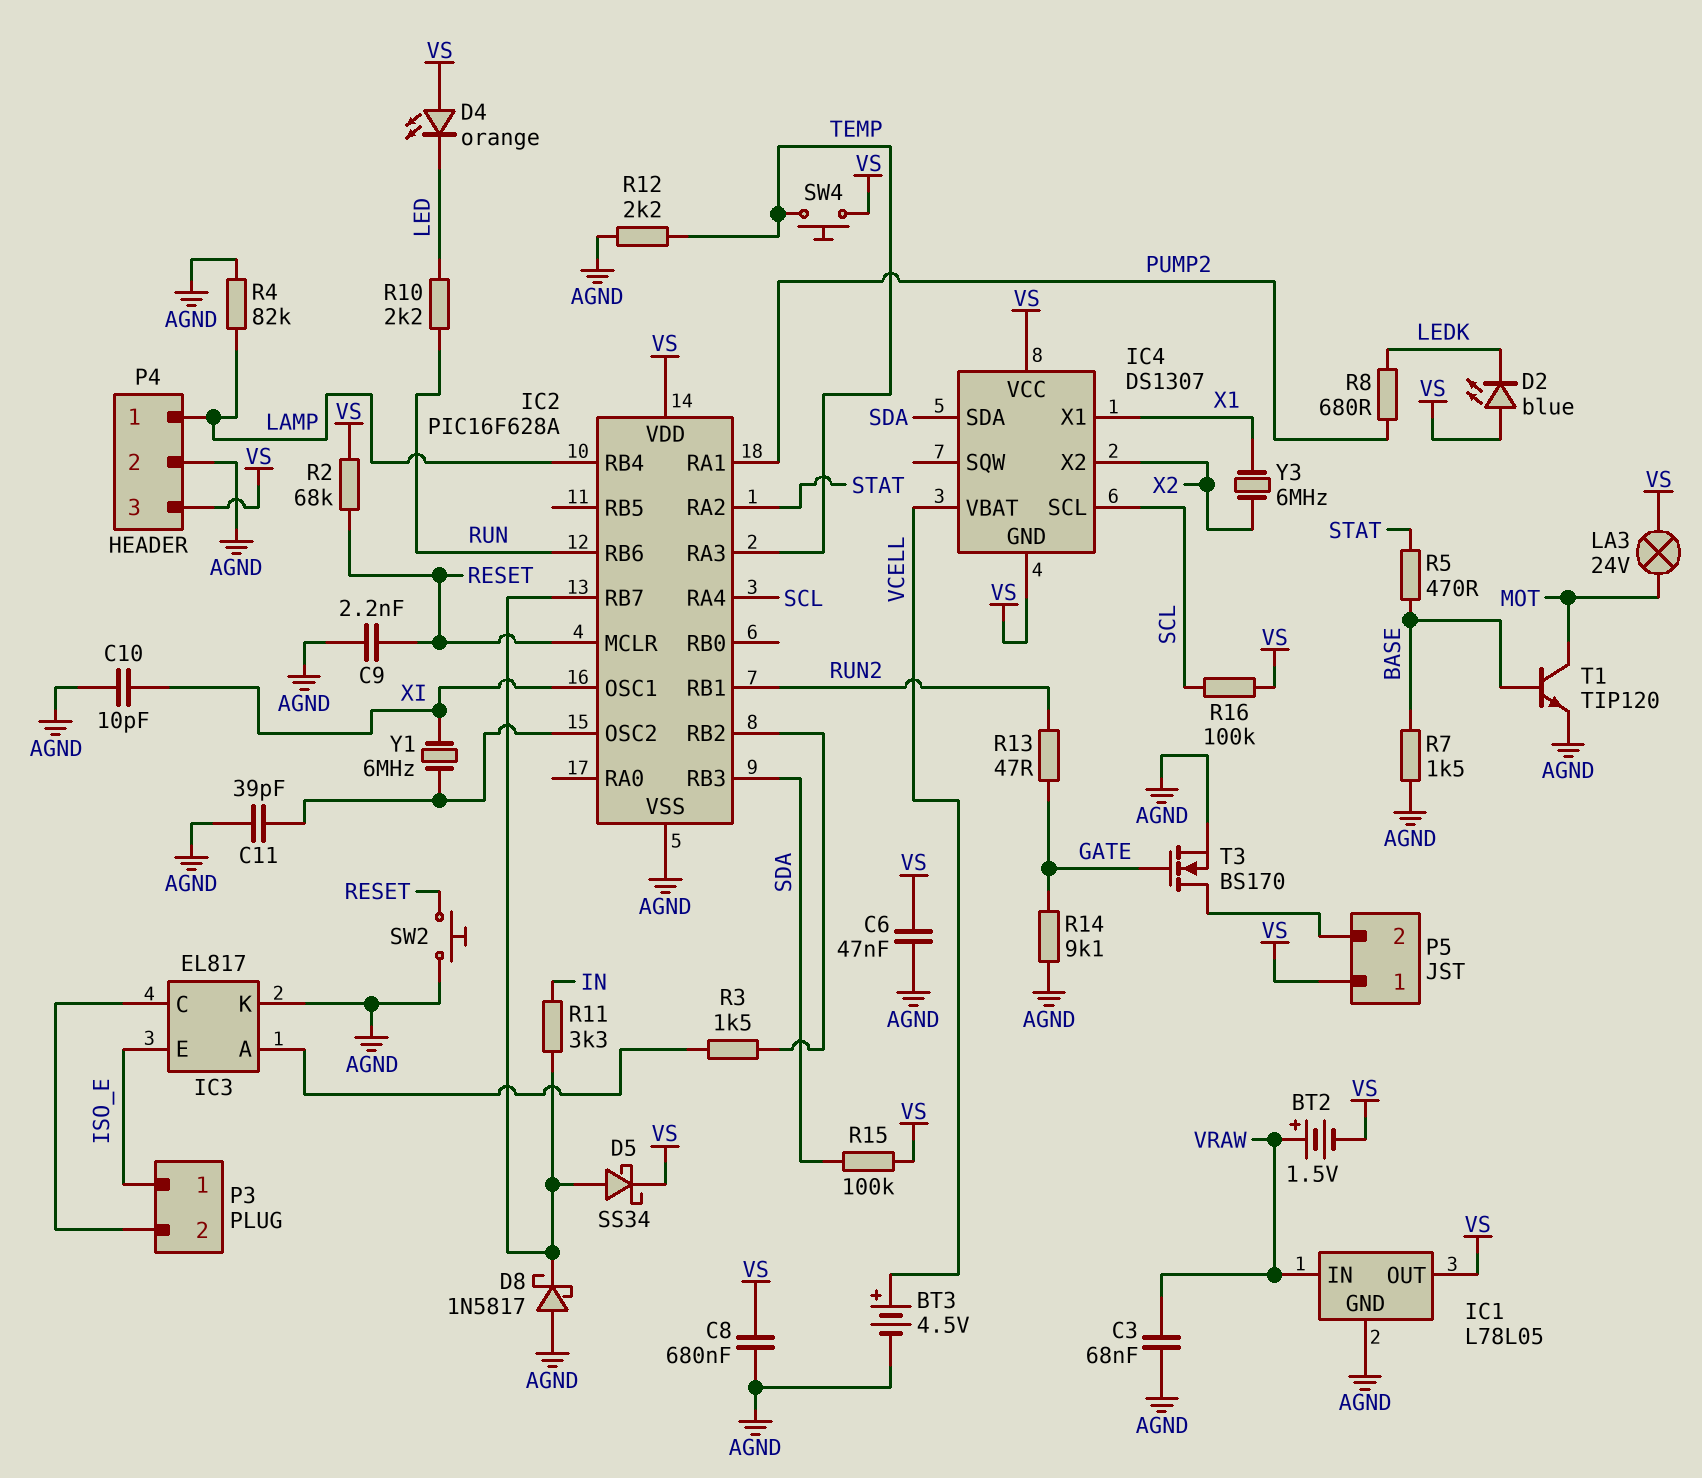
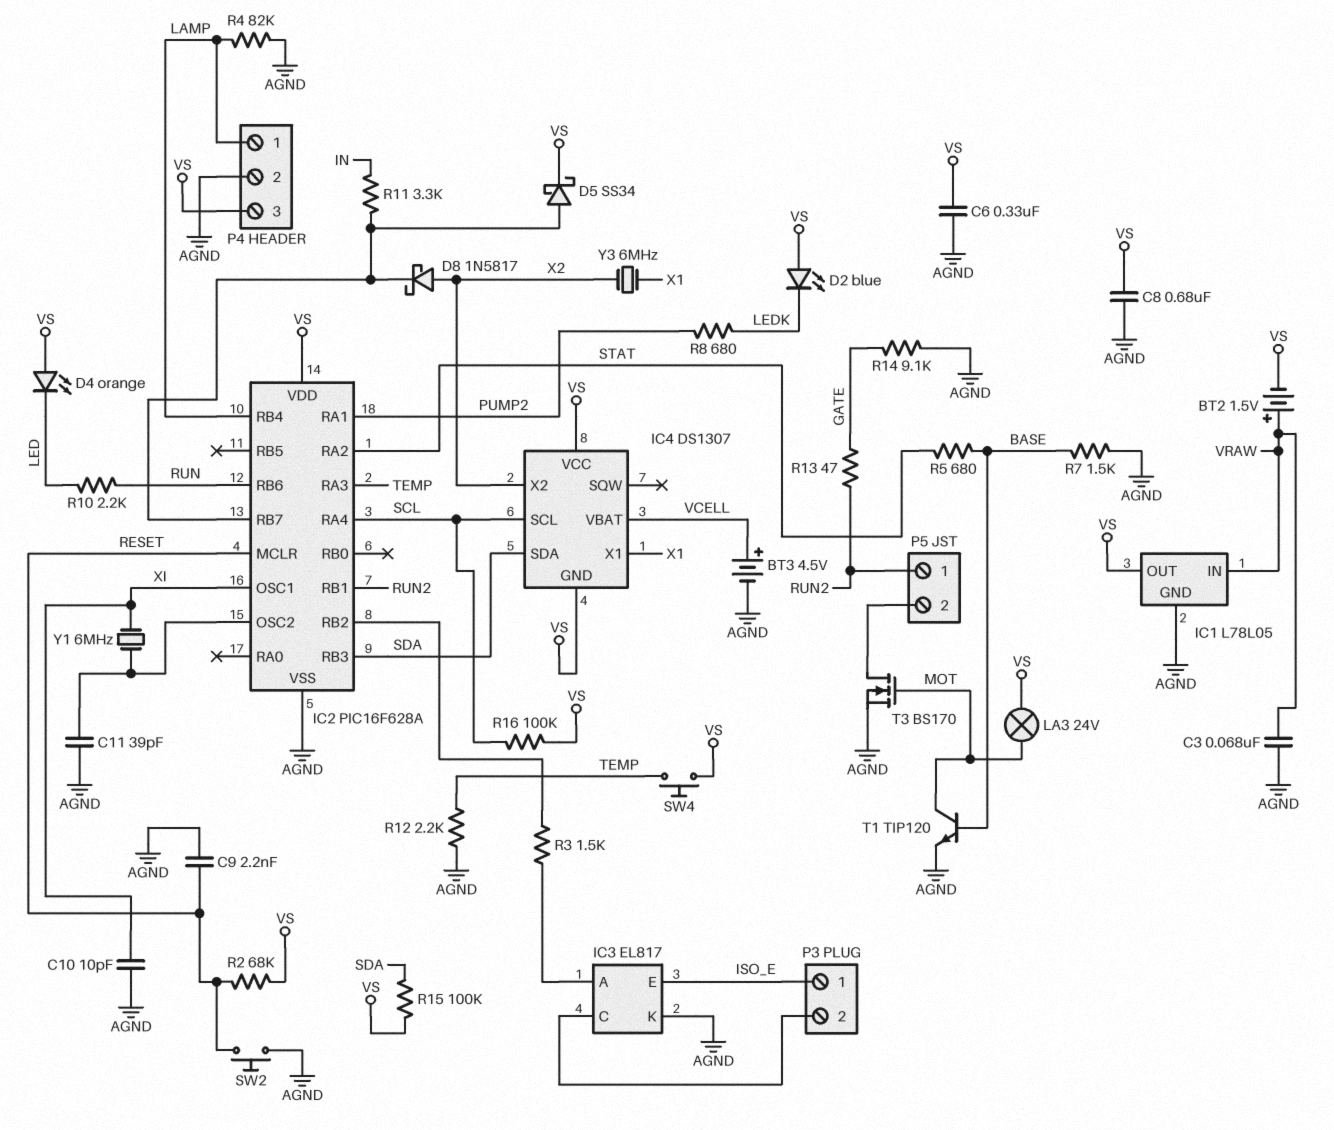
C6: 47nF (AGND, VS) -> 330nF (AGND, VS)
D8: schottky 1N5817 (A AGND, K IC2/RB7) -> schottky 1N5817 (A X2, K IC2/RB7)
P5 pin 1: VS -> RUN2
R5: 470 (BASE, STAT) -> 680 (BASE, STAT)
T3: NMOS BS170 (G GATE, D P5/2, S AGND) -> NMOS BS170 (G MOT, D P5/2, S AGND)

